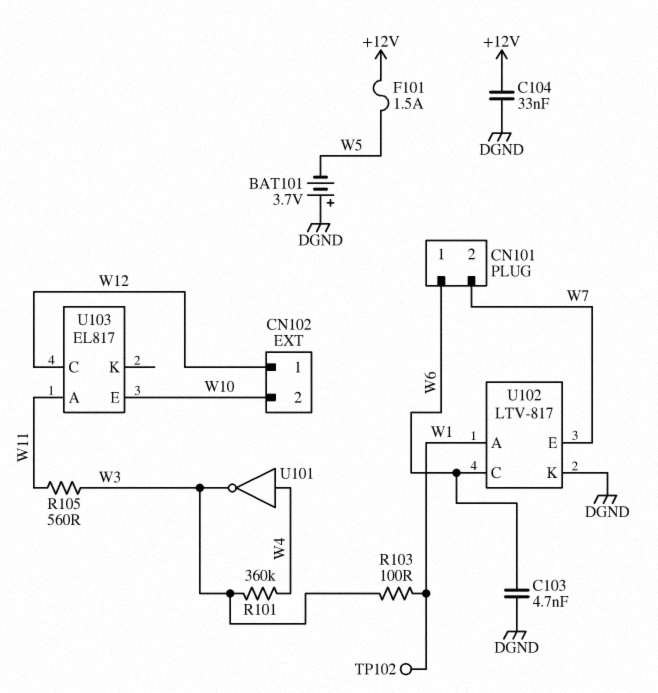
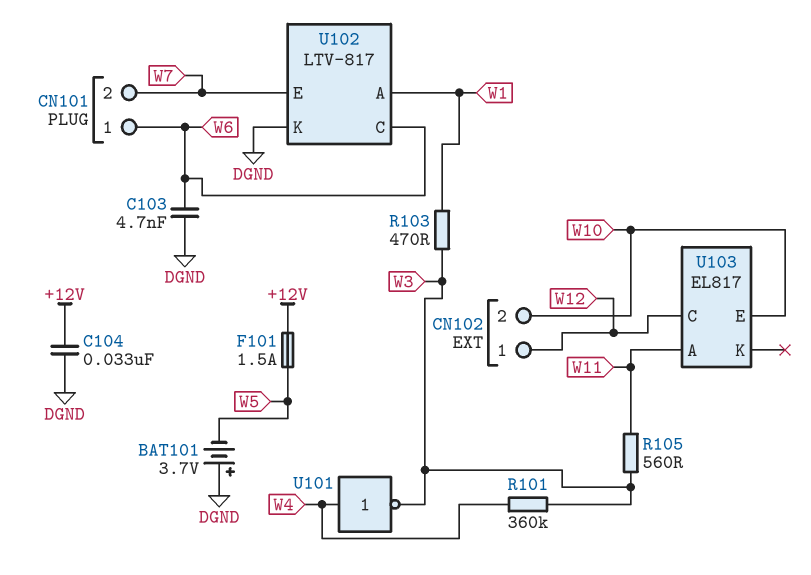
R103: 100 (W1, W3) -> 470 (W1, W3)
TP102: test point (W1) -> none

